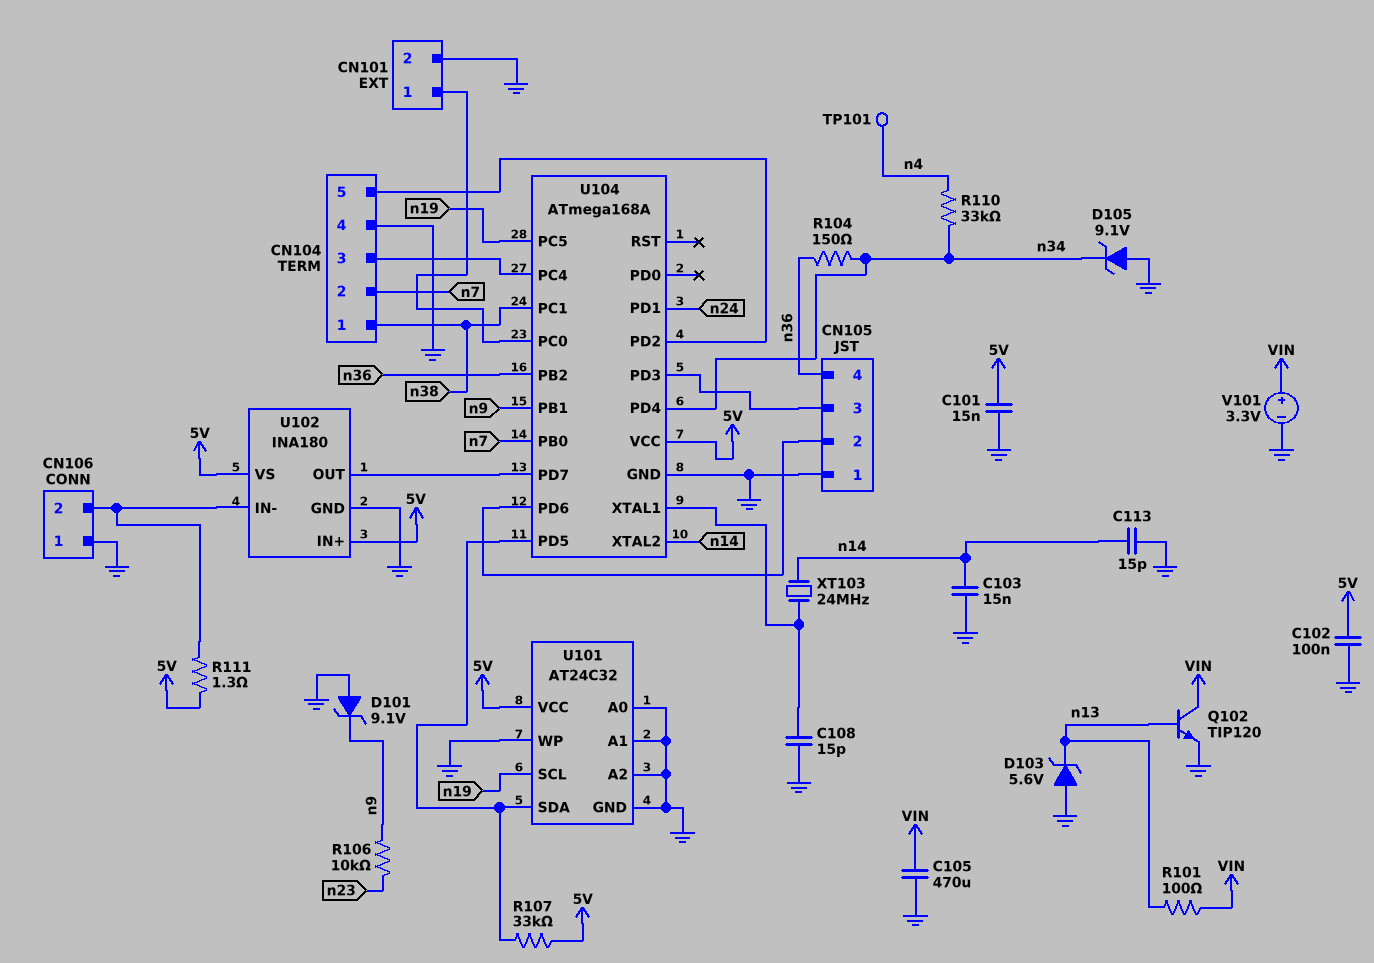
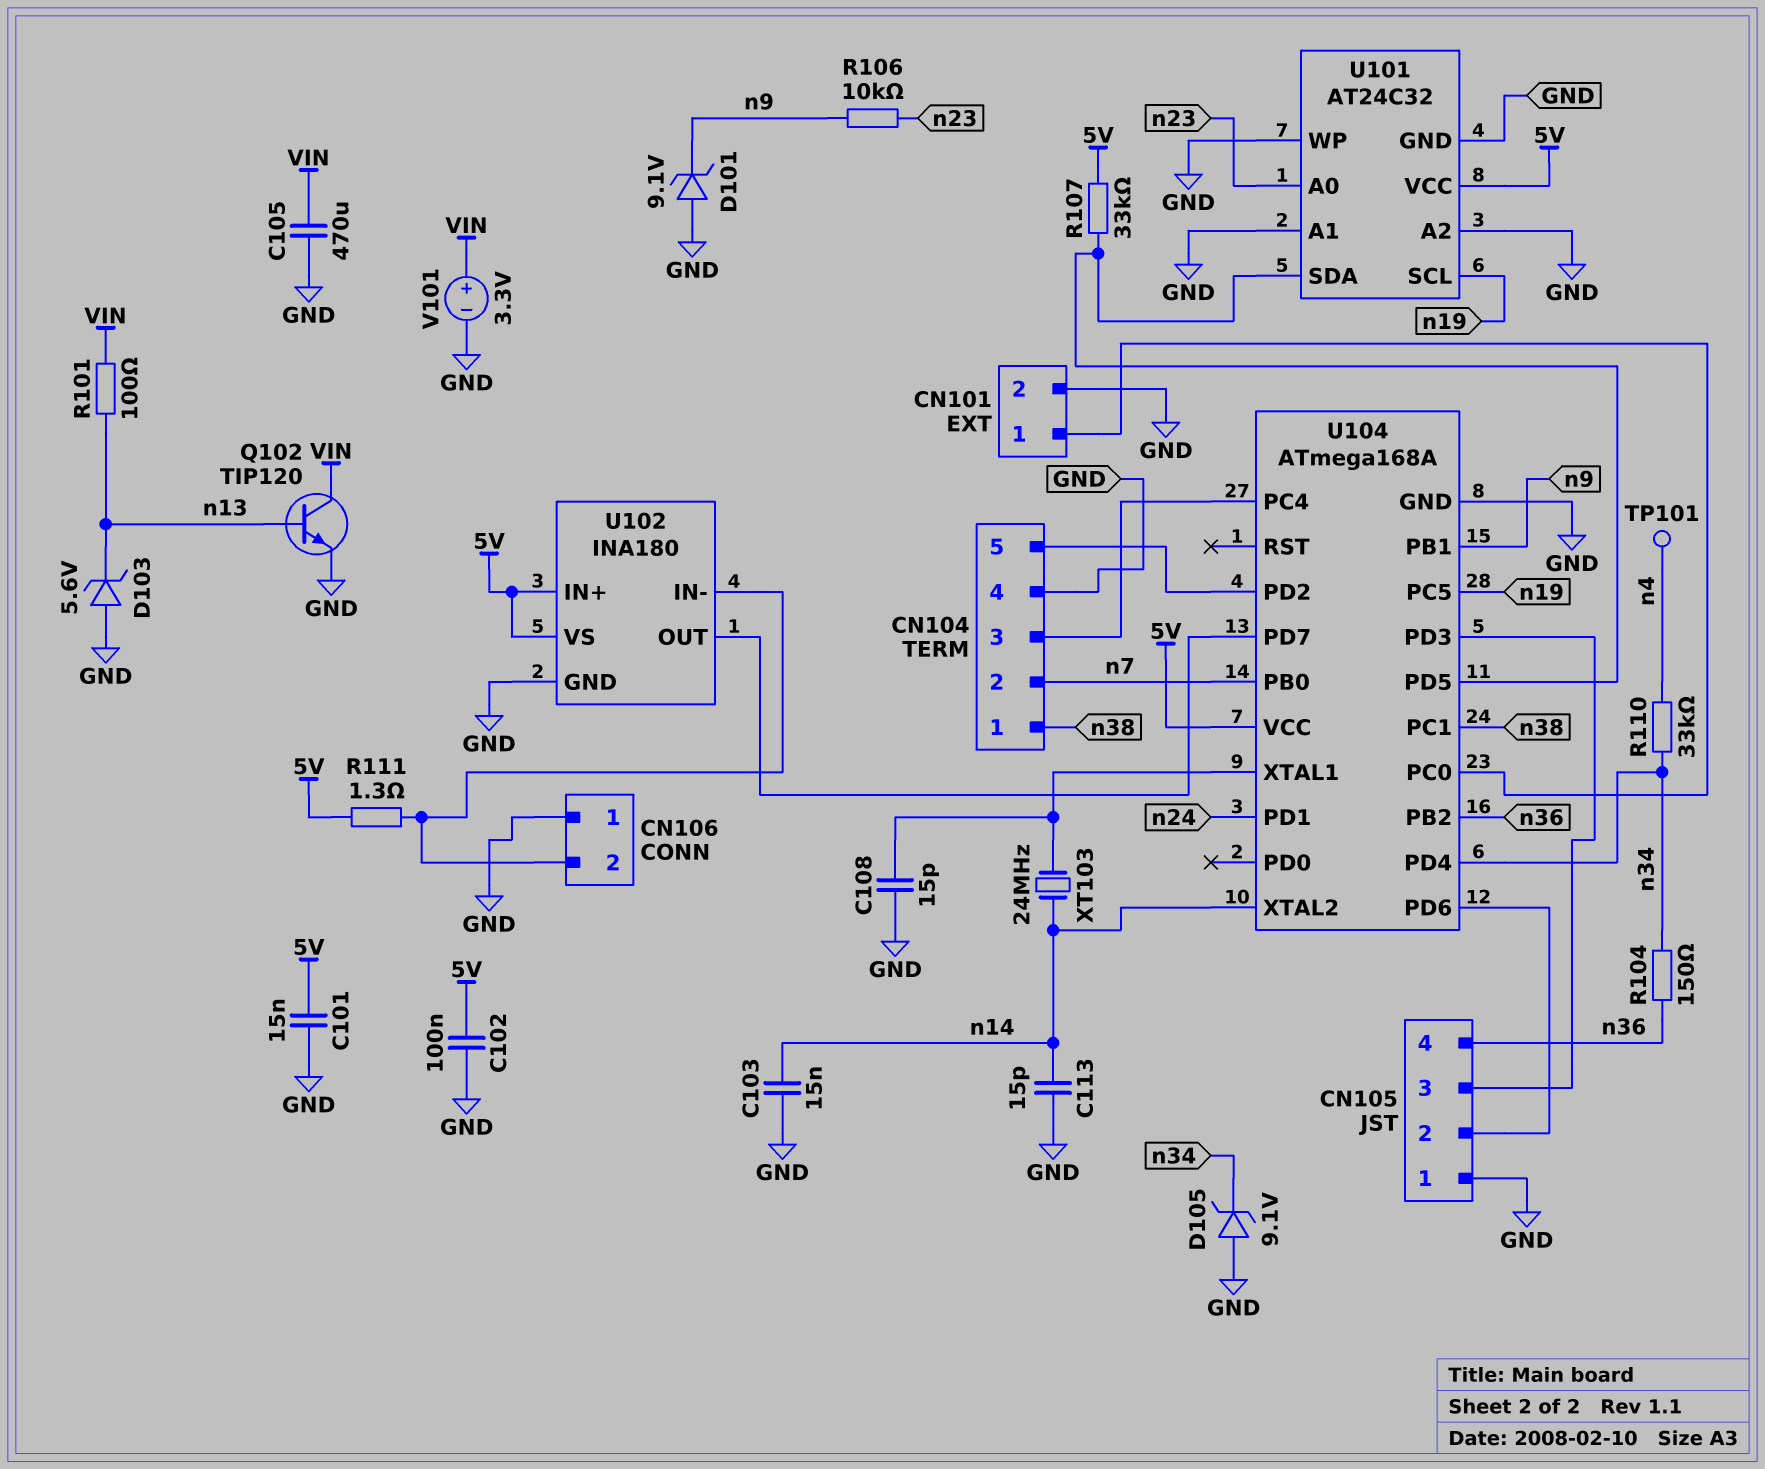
U101 pin A0: GND -> n23

